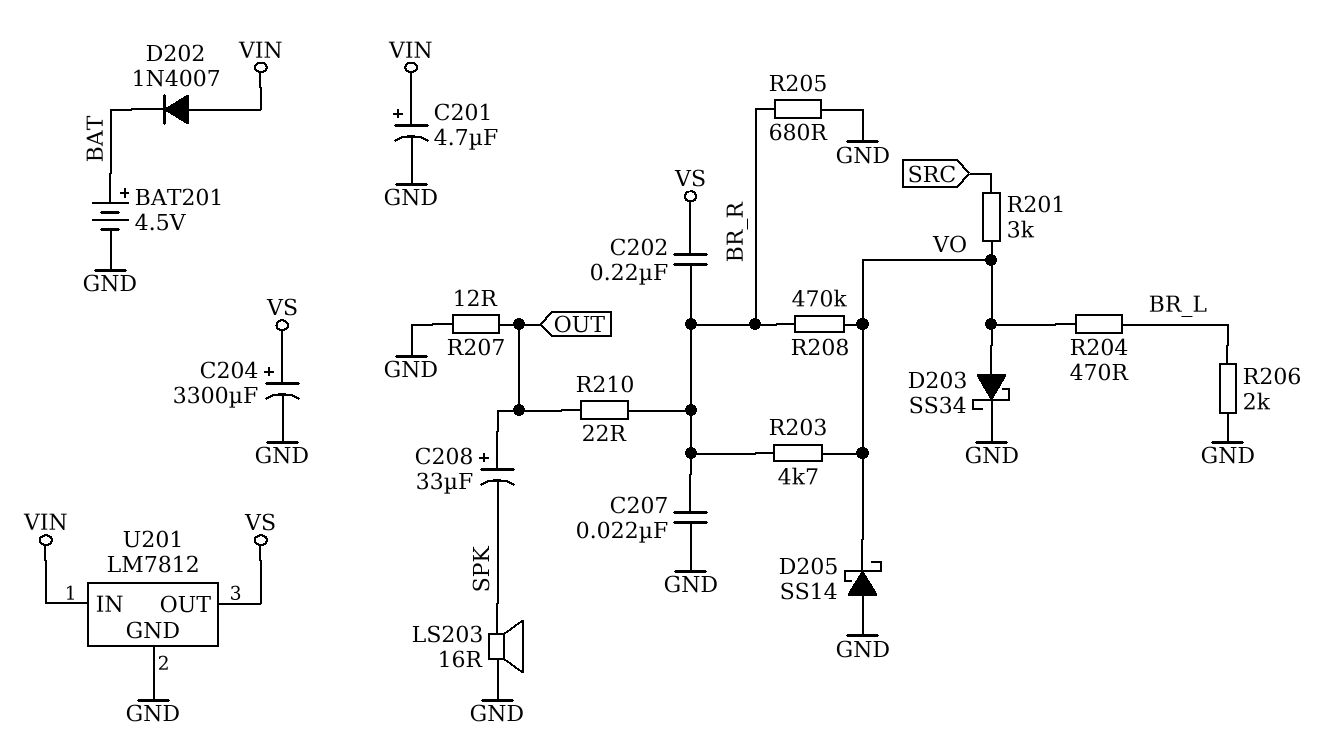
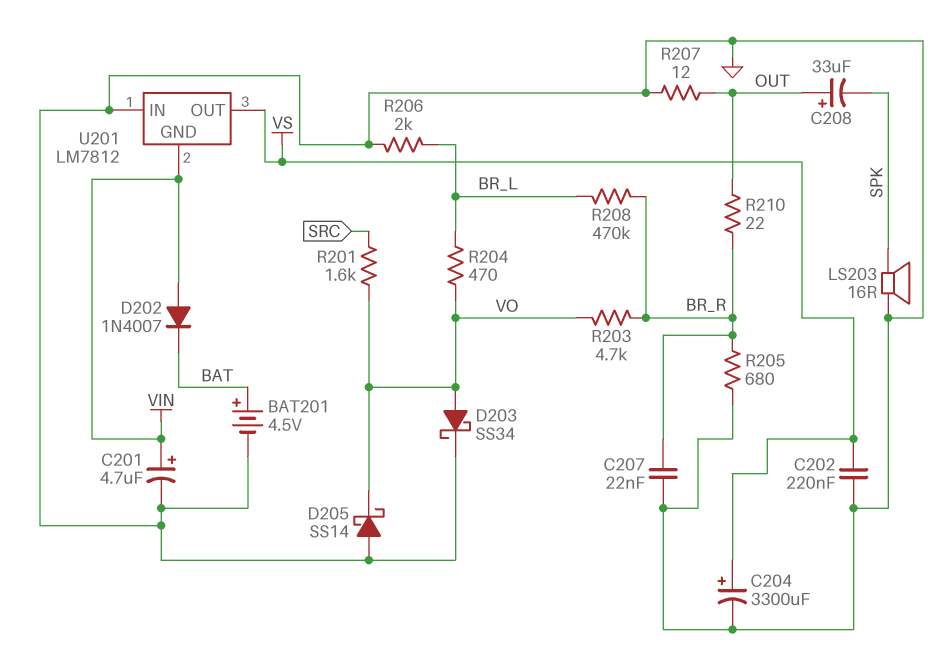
C202: 220nF (BR_R, VS) -> 220nF (GND, VS)
R201: 3k (SRC, VO) -> 1.6k (SRC, VO)
R208: 470k (BR_R, VO) -> 470k (BR_L, BR_R)
U201 pin GND: GND -> VIN
U201 pin IN: VIN -> GND

